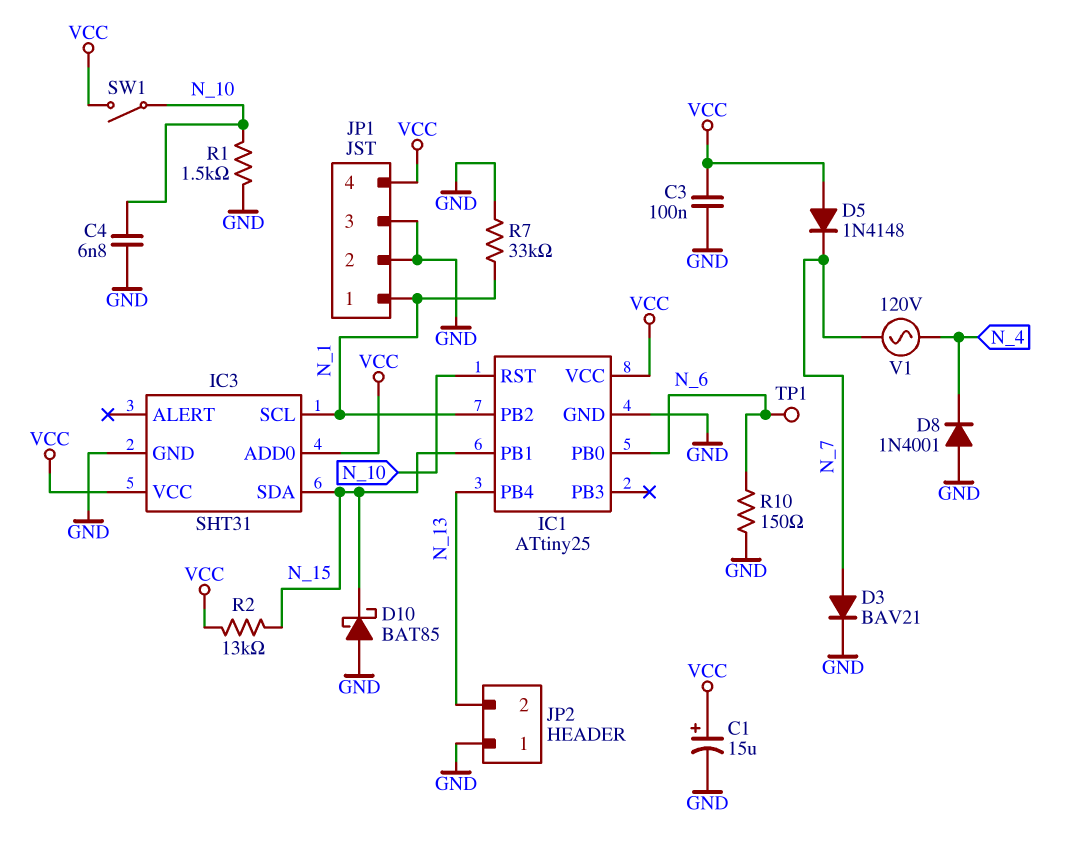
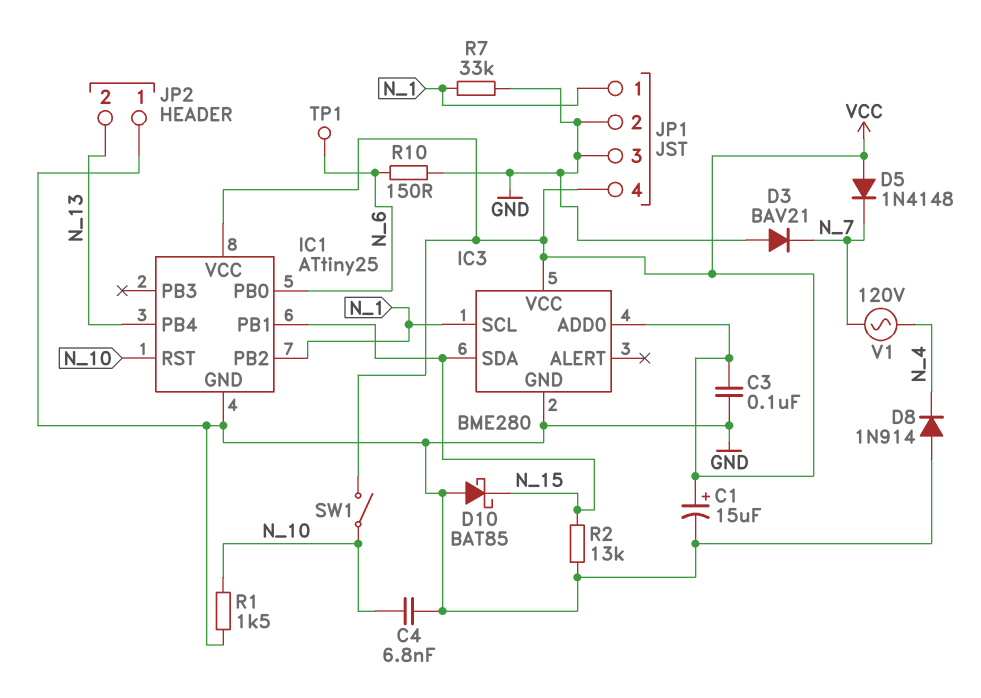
D3: diode BAV21 (A N_7, K GND) -> diode BAV21 (A GND, K N_7)
D8: diode 1N4001 (A GND, K N_4) -> diode 1N914 (A GND, K N_4)
IC3: SHT31 -> BME280
R2: 13k (N_15, VCC) -> 13k (GND, N_15)

